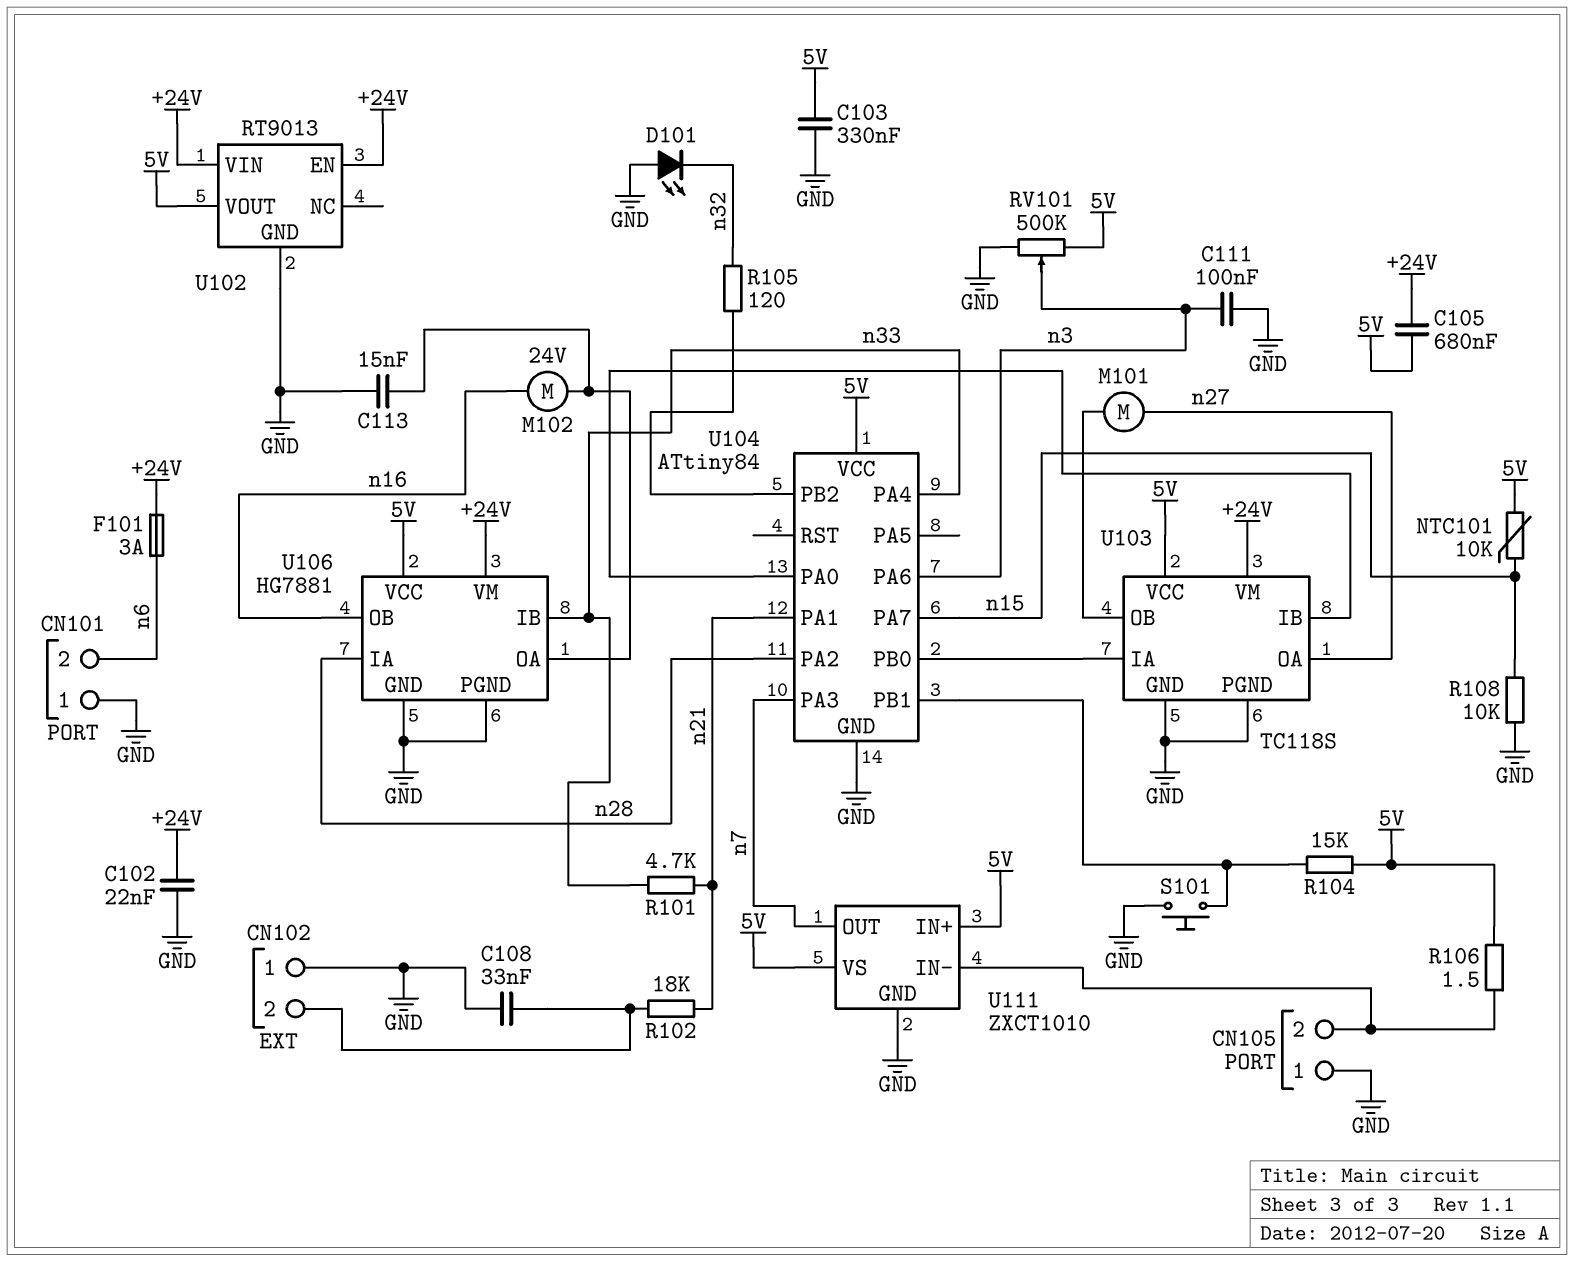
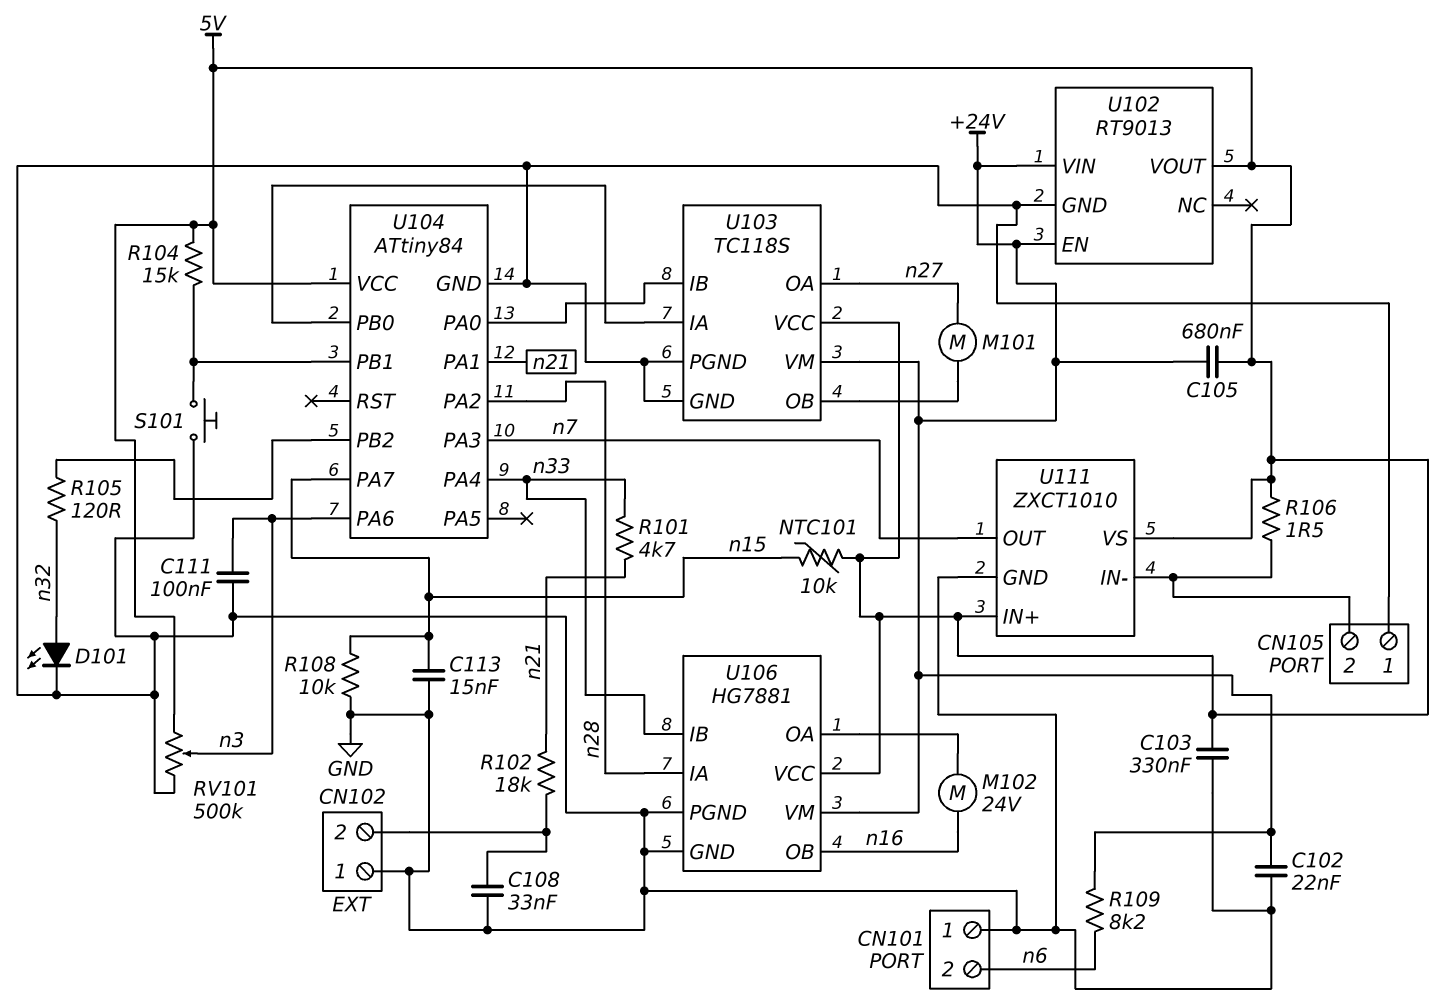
C113: 15nF (GND, U106/OA) -> 15nF (GND, n15)
D101: LED (A GND, K n32) -> LED (A n32, K GND)
F101: 3A (+24V, n6) -> none
R109: none -> 8.2k (+24V, n6)

